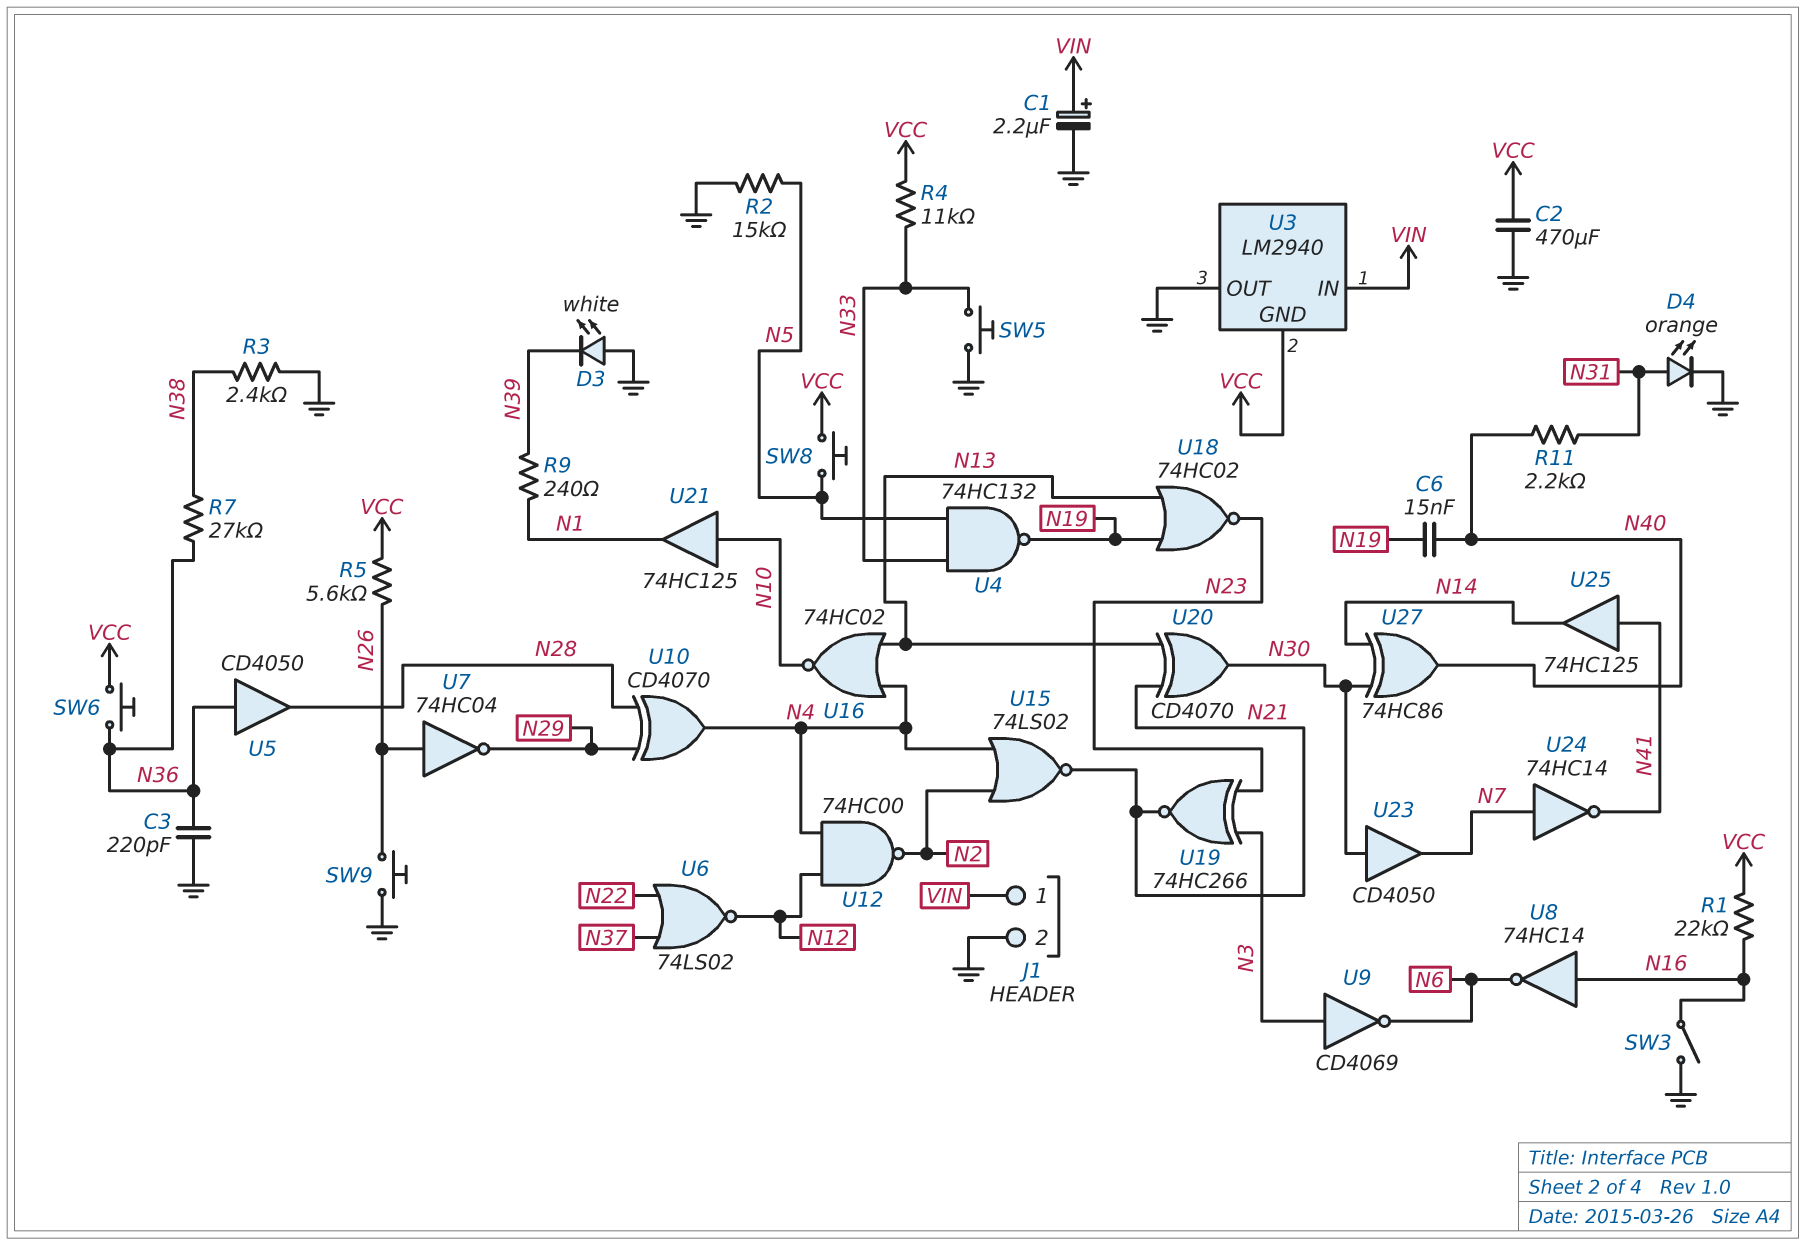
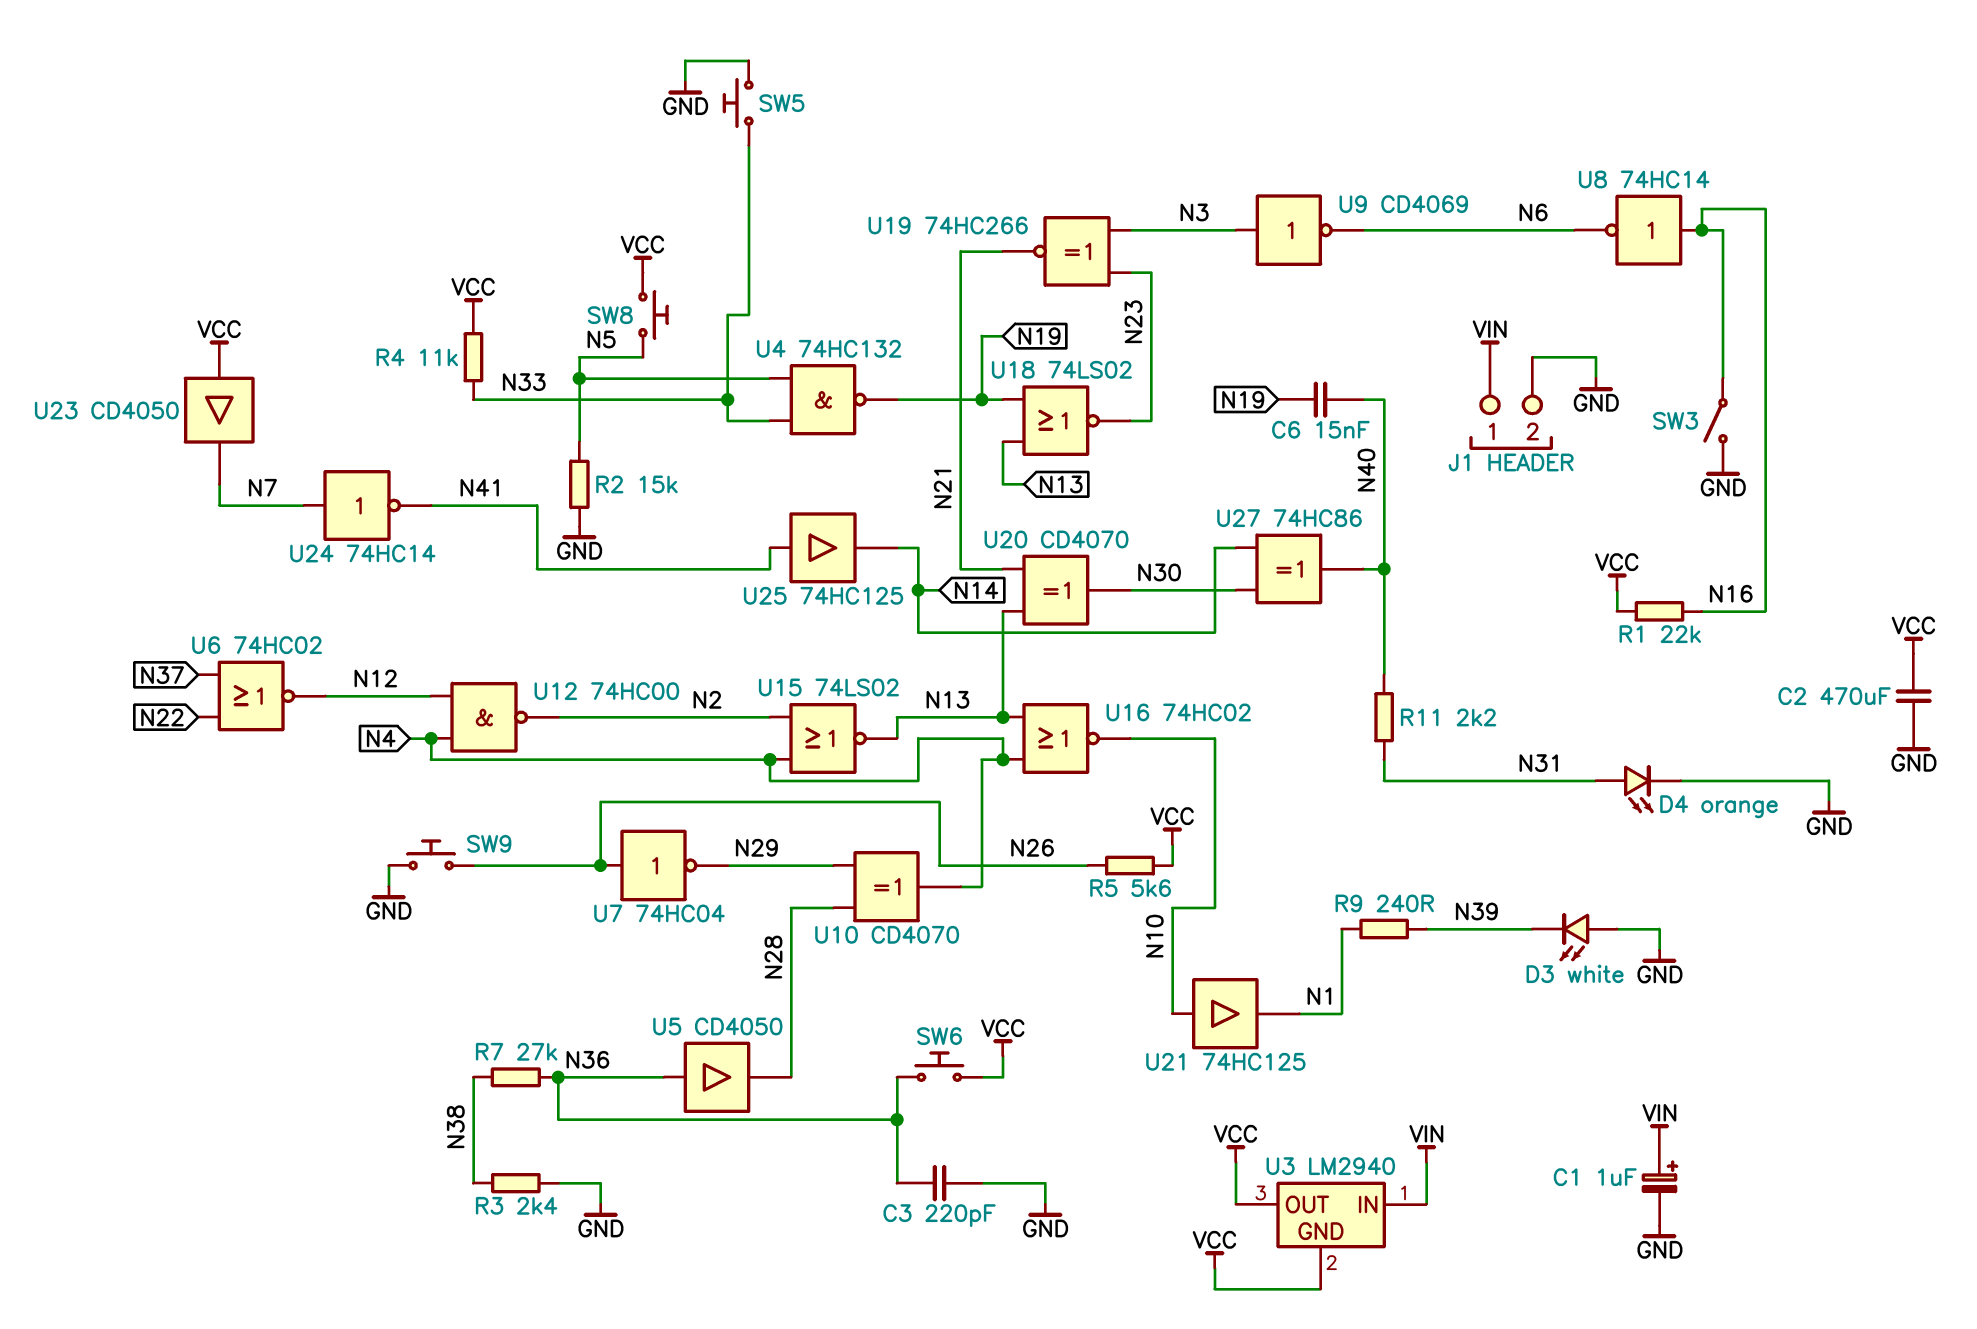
C1: 2.2uF (plus VIN, minus GND) -> 1uF (plus VIN, minus GND)
U3 pin OUT: GND -> VCC
U6: NOR 74LS02 (in N22, in N37, out N12) -> NOR 74HC02 (in N22, in N37, out N12)
U15: NOR 74LS02 (in N2, in N4, out N21) -> NOR 74LS02 (in N2, in N4, out N13)
U18: NOR 74HC02 (in N13, in N19, out N23) -> NOR 74LS02 (in N13, in N19, out N23)
U23: buffer CD4050 (in N30, out N7) -> buffer CD4050 (in VCC, out N7)

